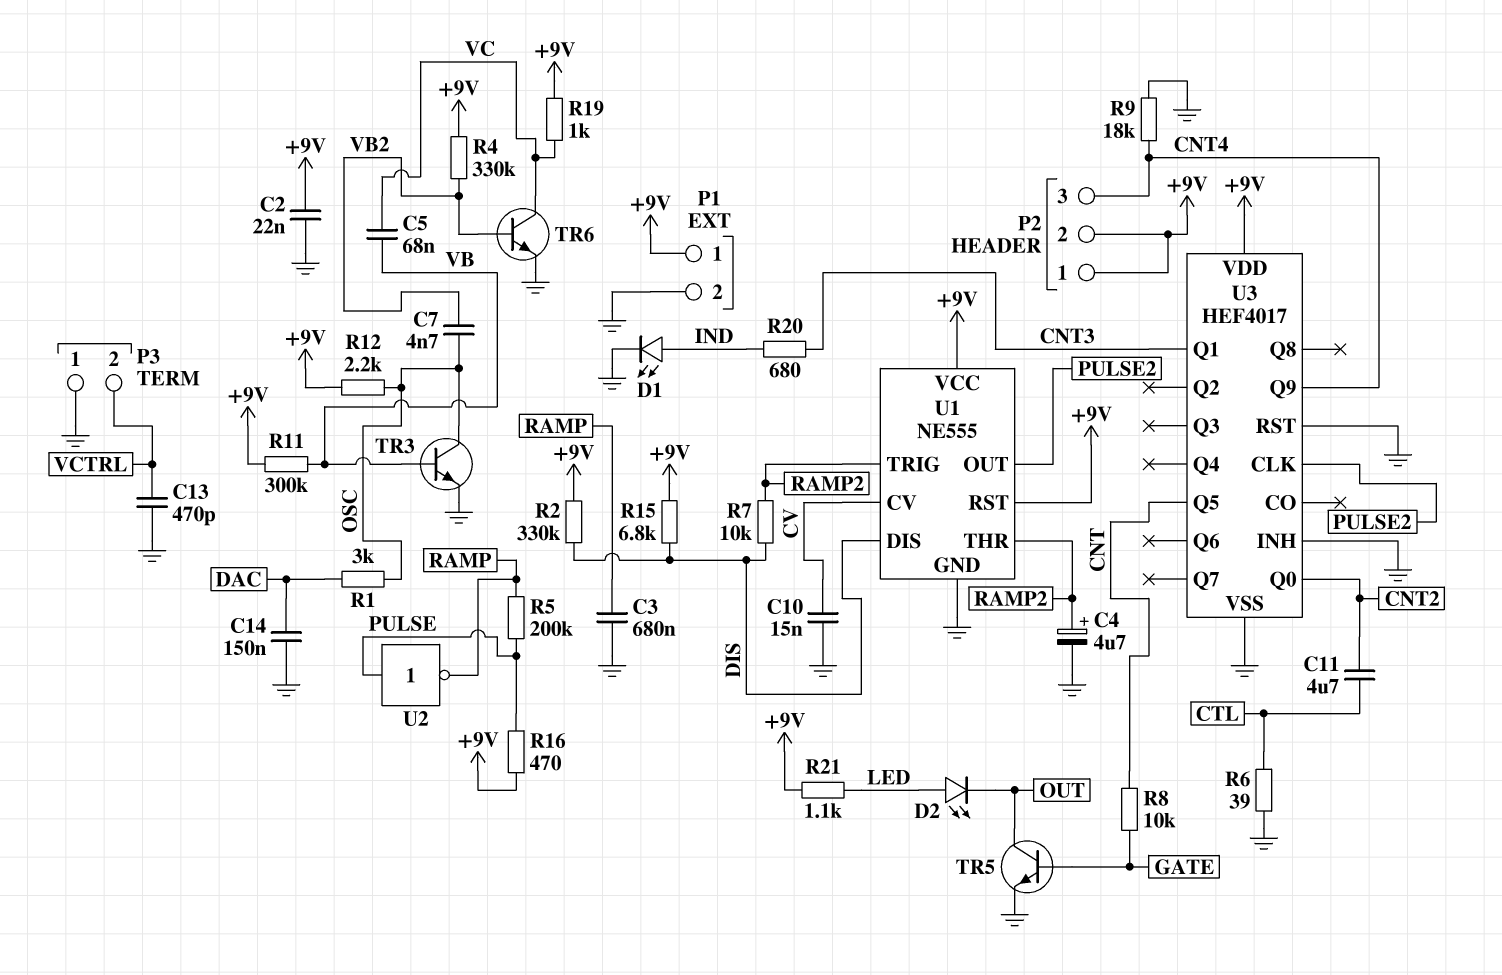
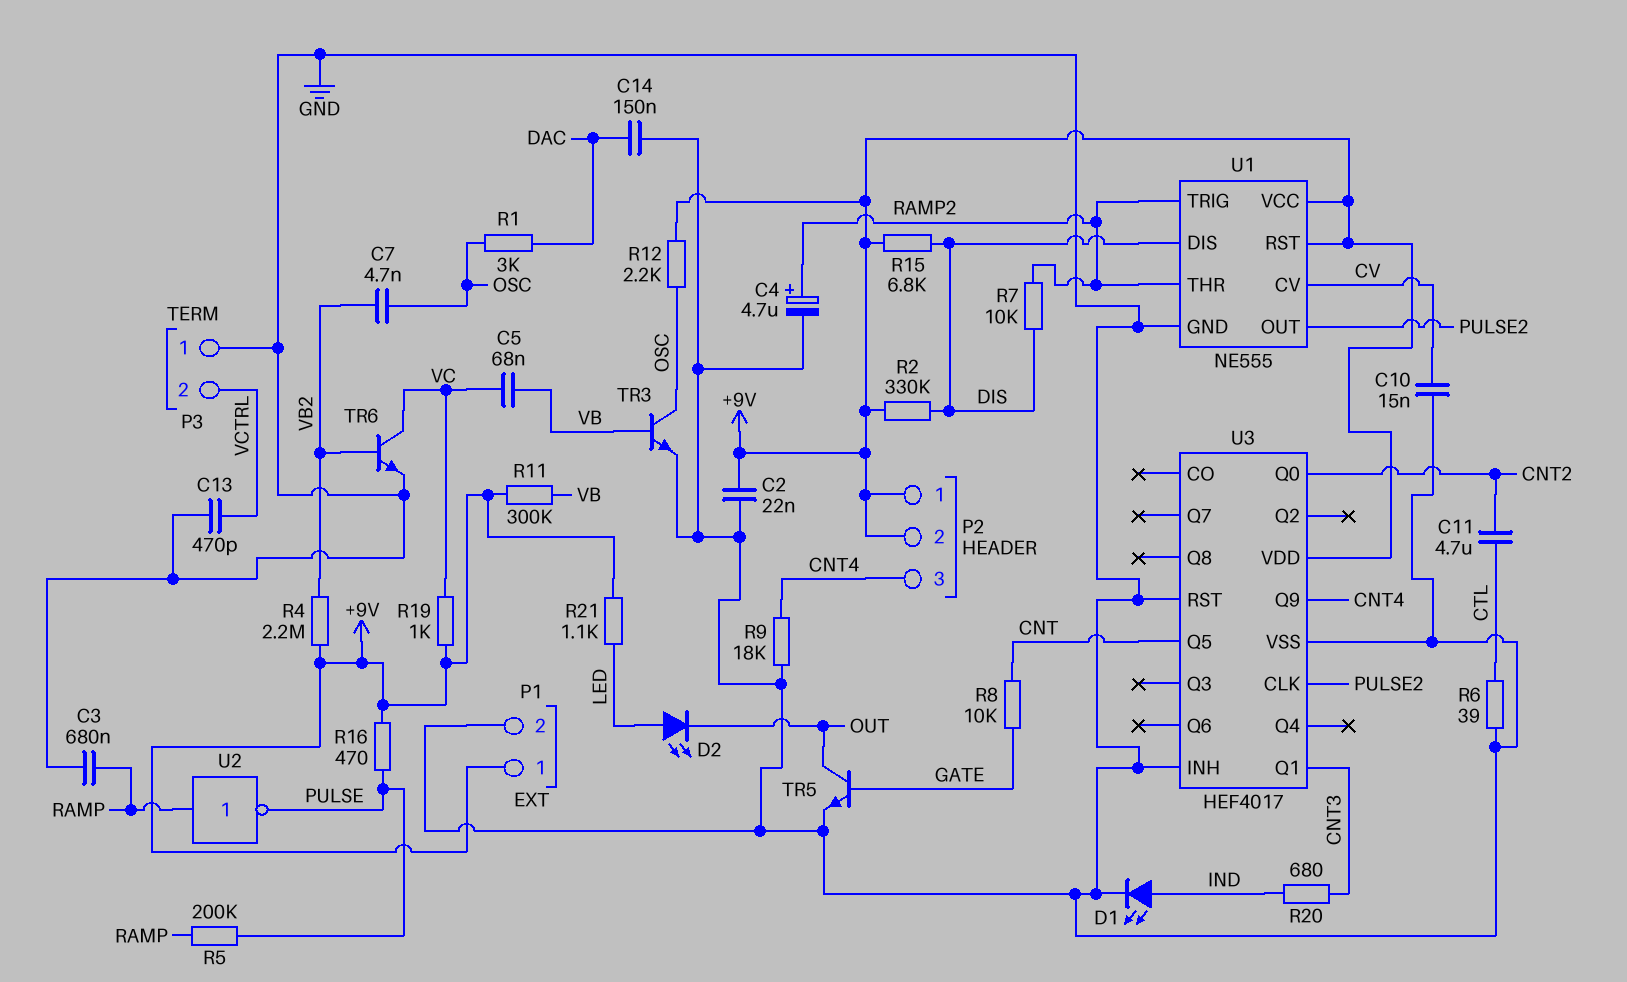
R4: 330k (+9V, VB2) -> 2.2M (+9V, VB2)
U2: NOT (in PULSE, out RAMP) -> NOT (in RAMP, out PULSE)

